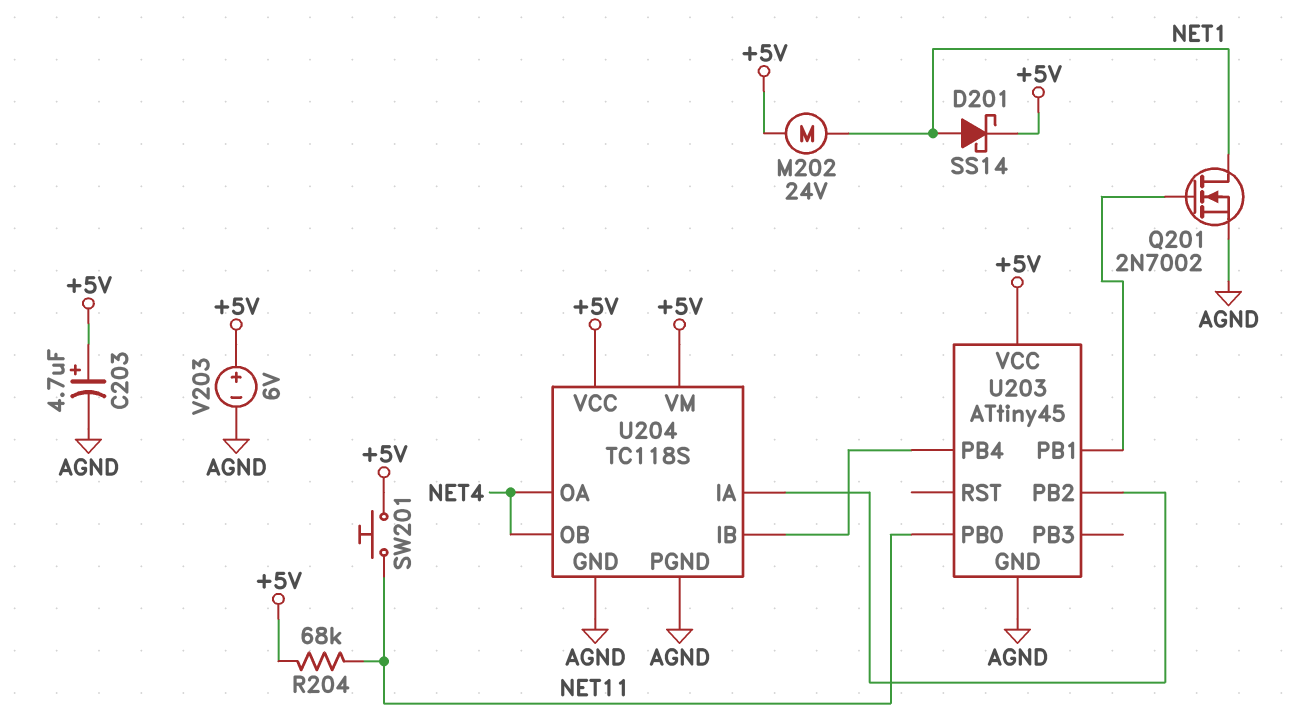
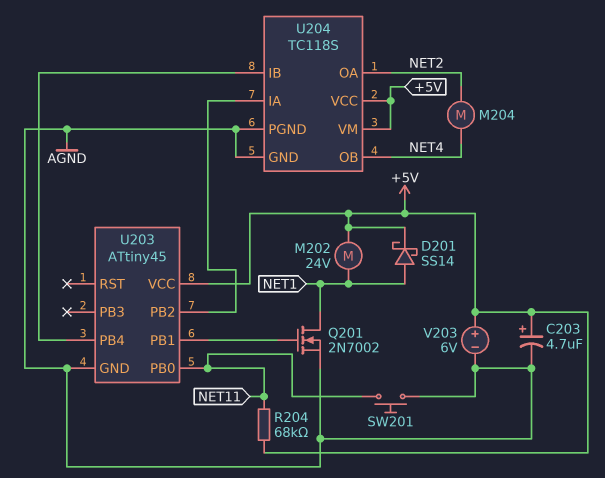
M204: none -> motor (NET2, NET4)
SW201: button (+5V, NET11) -> button (AGND, NET11)
U204 pin OA: NET4 -> NET2

